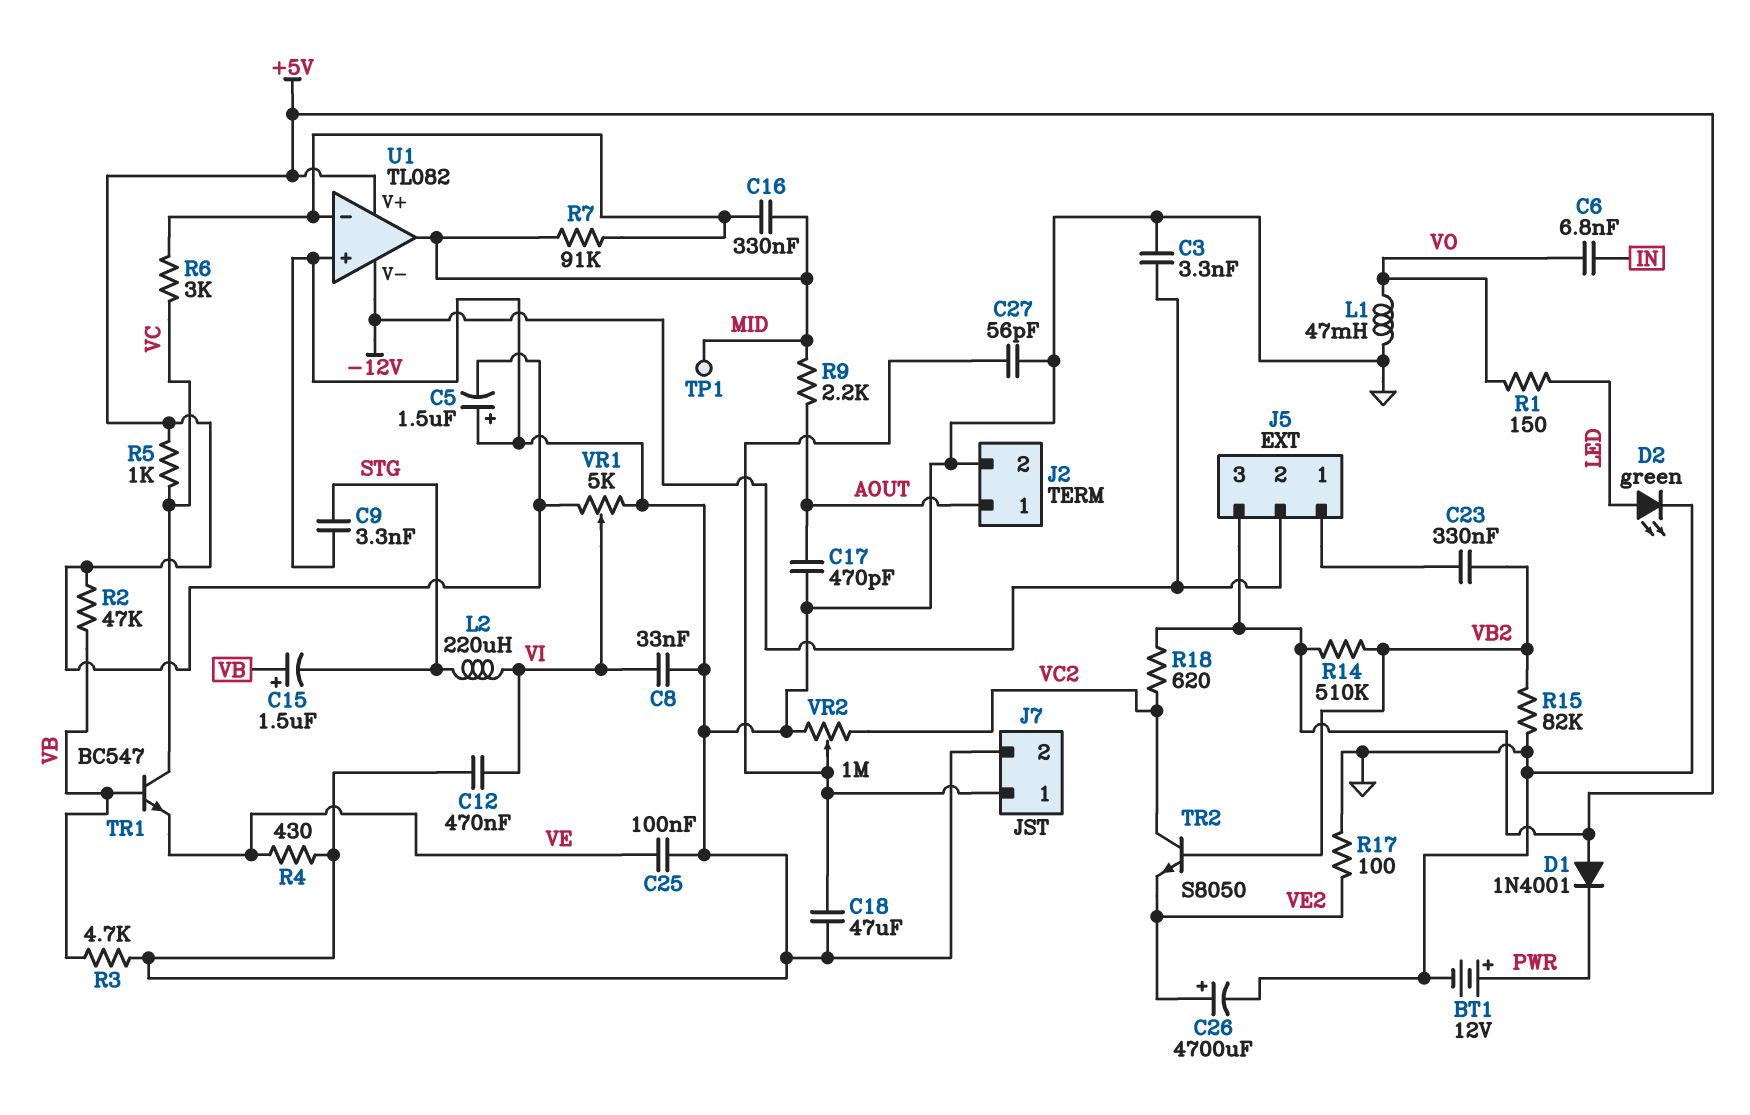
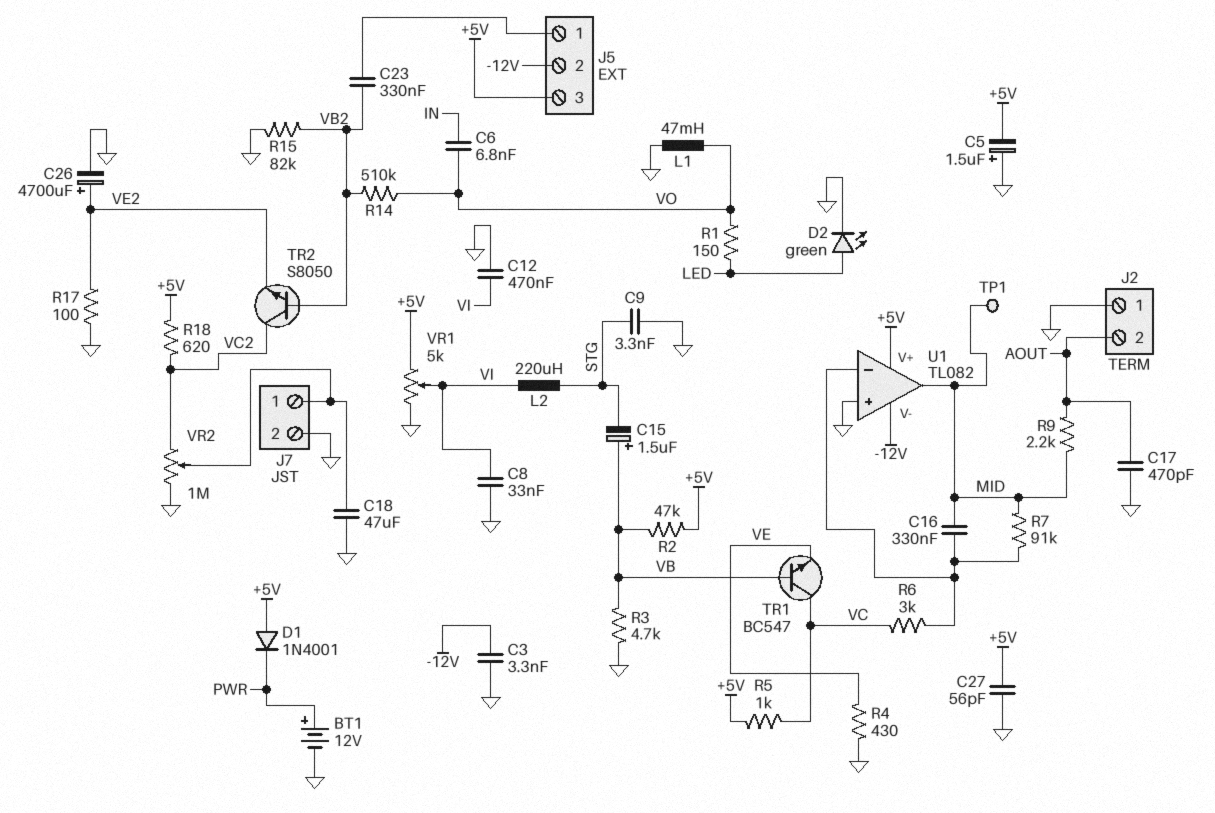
C25: 100nF (GND, VE) -> none
C27: 56pF (GND, J7/1) -> 56pF (+5V, GND)
J2 pin 1: AOUT -> GND
J2 pin 2: GND -> AOUT
R14: 510k (+5V, VB2) -> 510k (VB2, VO)

